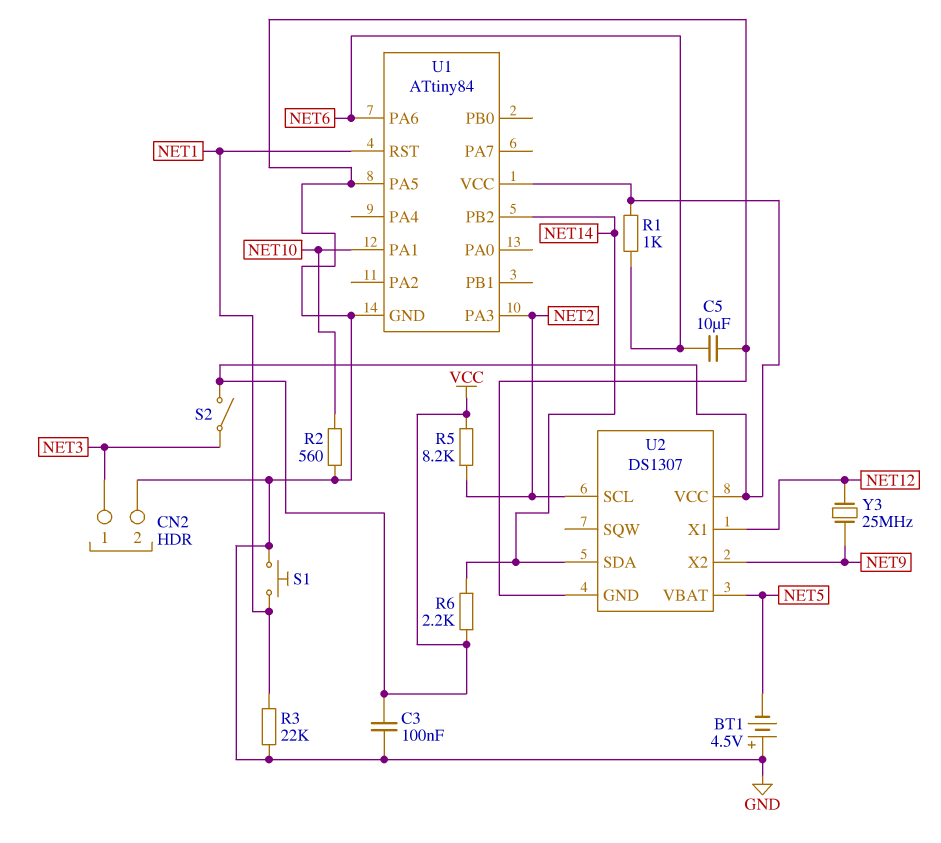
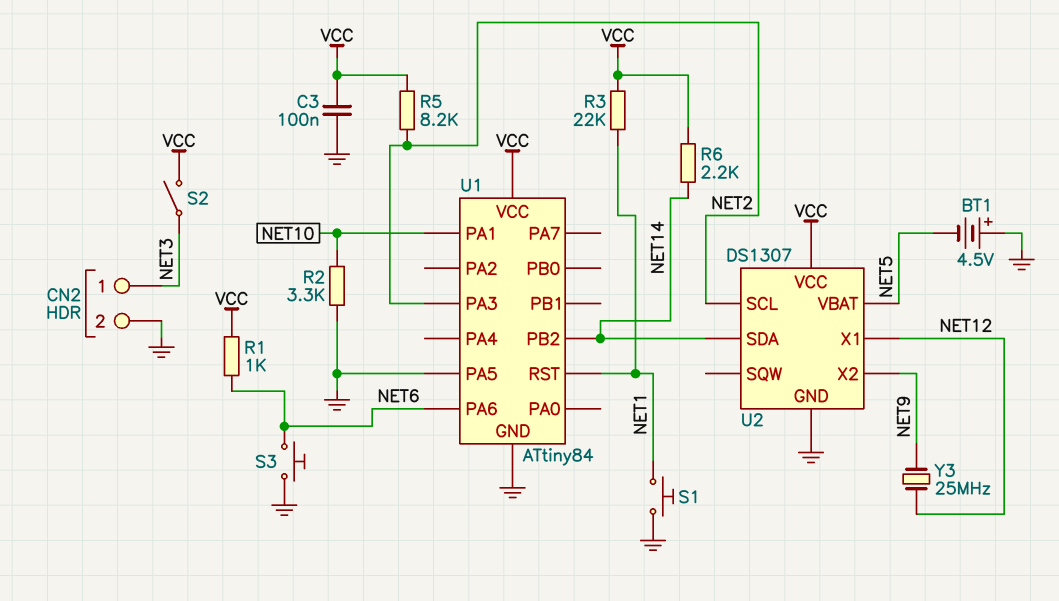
C5: 10uF (GND, NET6) -> none
R2: 560 (GND, NET10) -> 3.3k (GND, NET10)
R3: 22k (GND, NET1) -> 22k (NET1, VCC)
S3: none -> button (GND, NET6)

